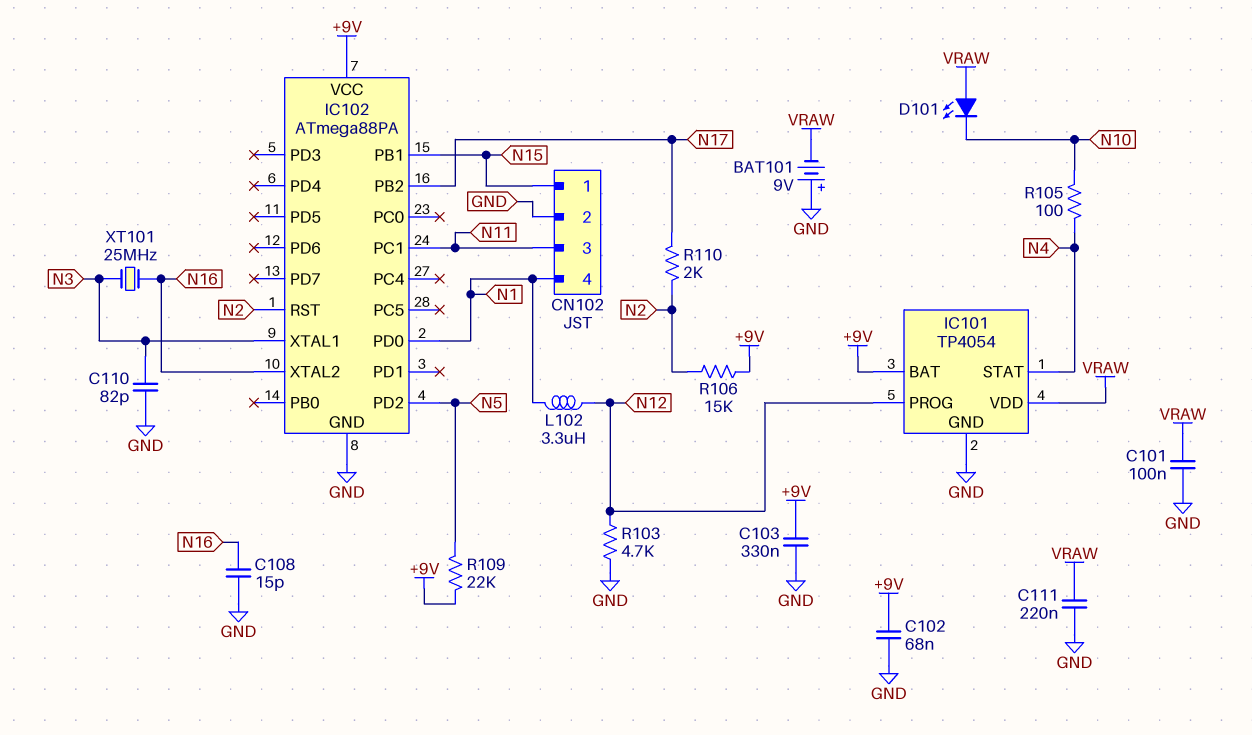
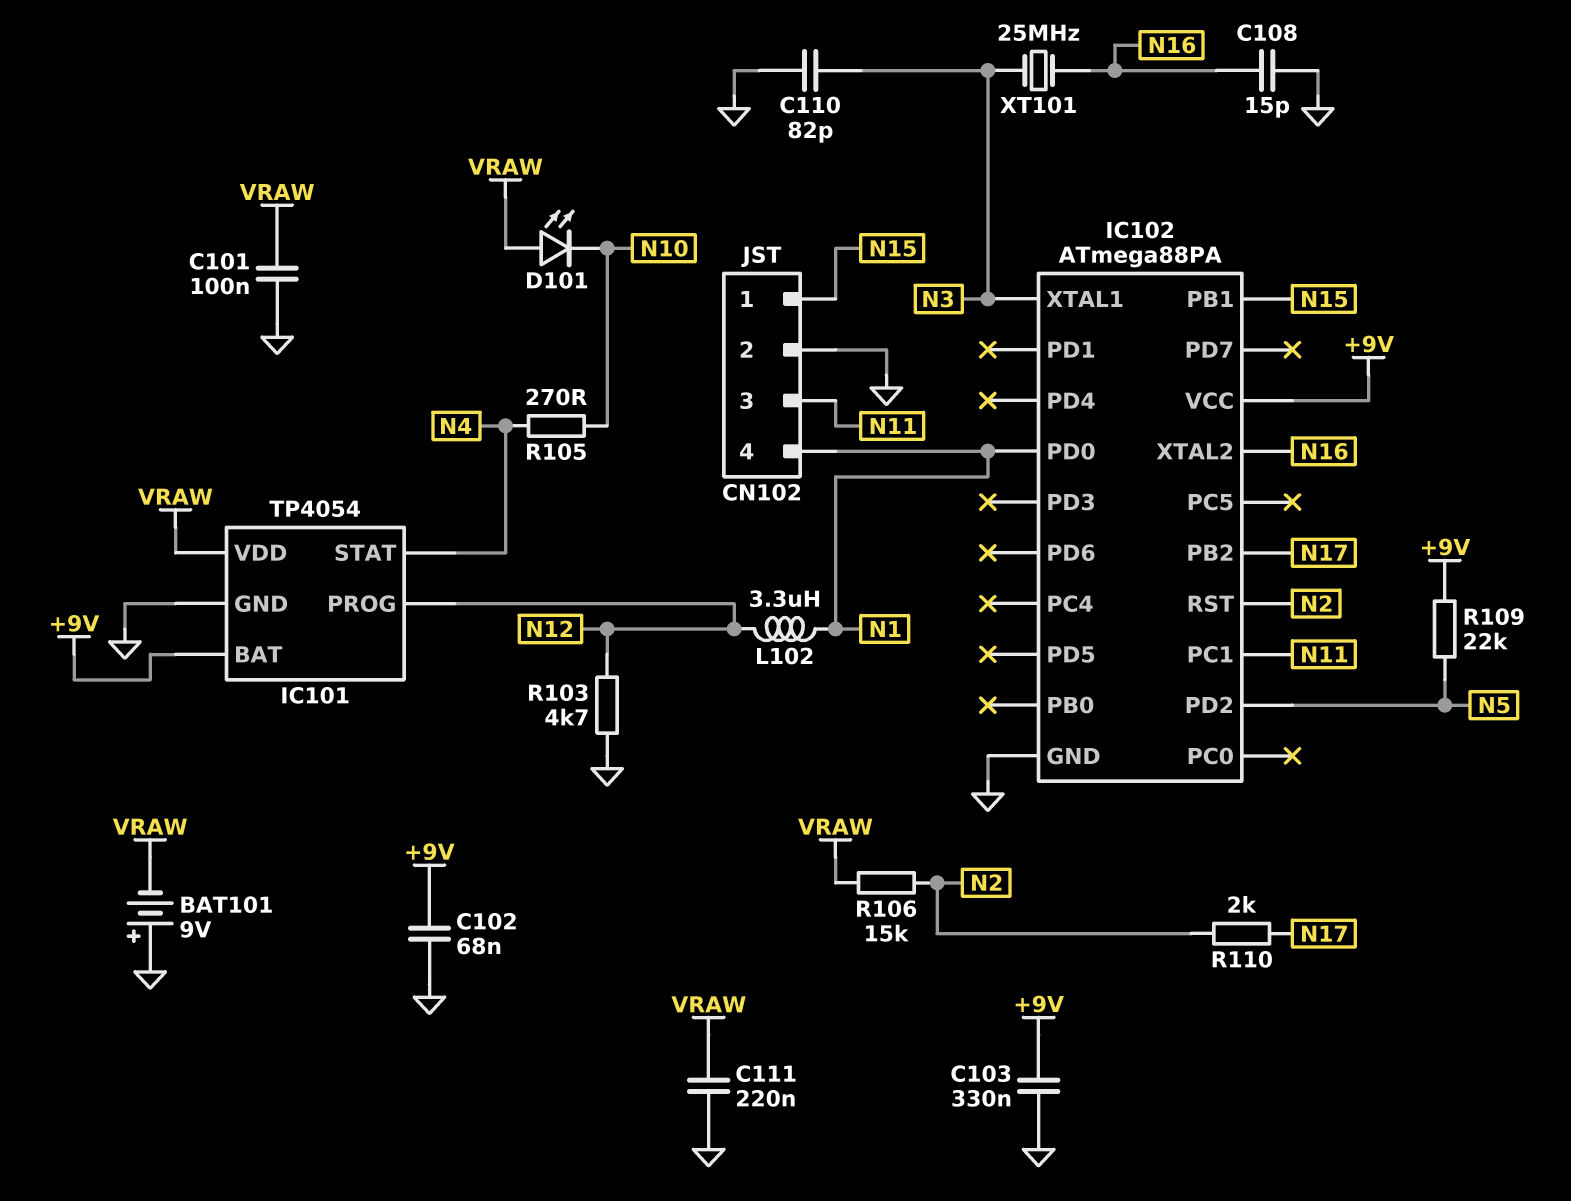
R105: 100 (N4, N10) -> 270 (N4, N10)
R106: 15k (+9V, N2) -> 15k (N2, VRAW)

